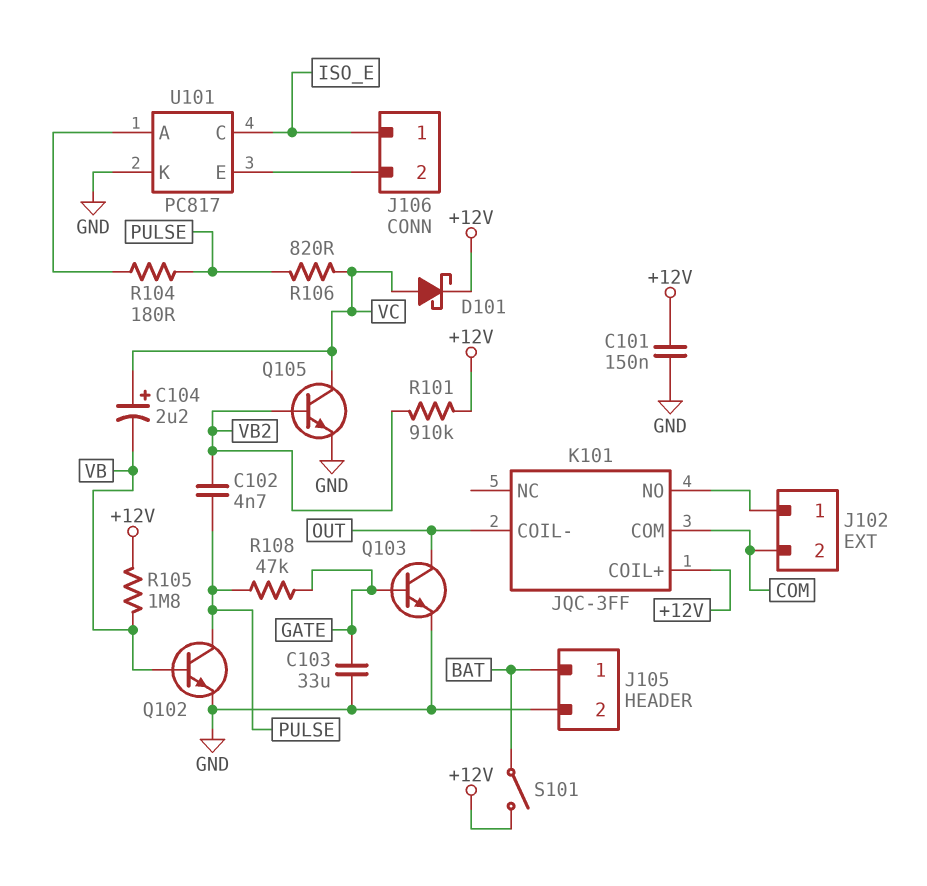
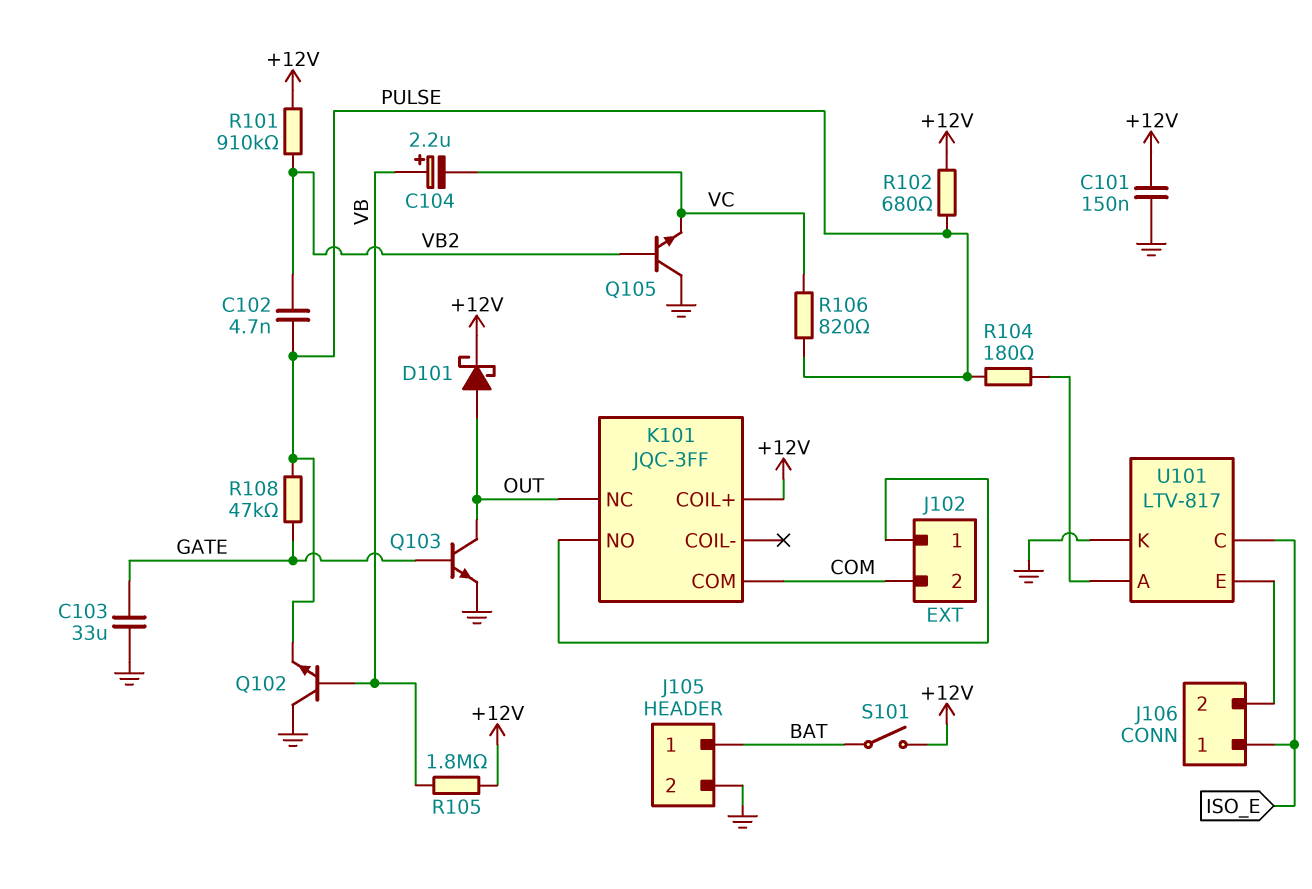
C104: 2.2uF (plus VC, minus VB) -> 2.2uF (plus VB, minus VC)
D101: schottky (A VC, K +12V) -> schottky (A OUT, K +12V)
K101 pin COIL-: OUT -> none
K101 pin NC: none -> OUT
Q102: NPN (B VB, C PULSE, E GND) -> NPN (B VB, C GND, E PULSE)
Q105: NPN (B VB2, C VC, E GND) -> NPN (B VB2, C GND, E VC)
R102: none -> 680 (+12V, PULSE)
U101: PC817 -> LTV-817

